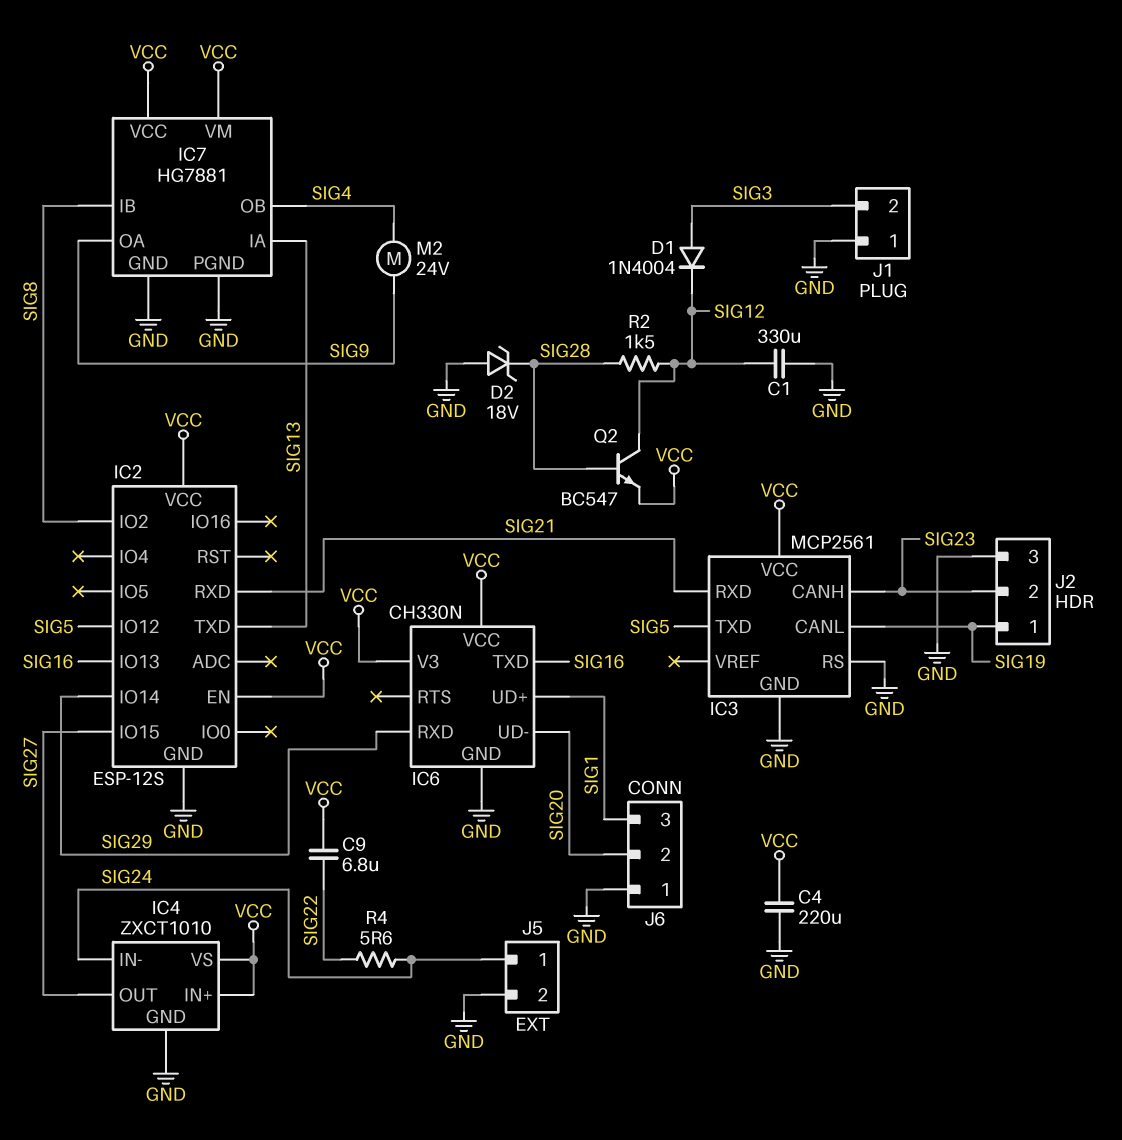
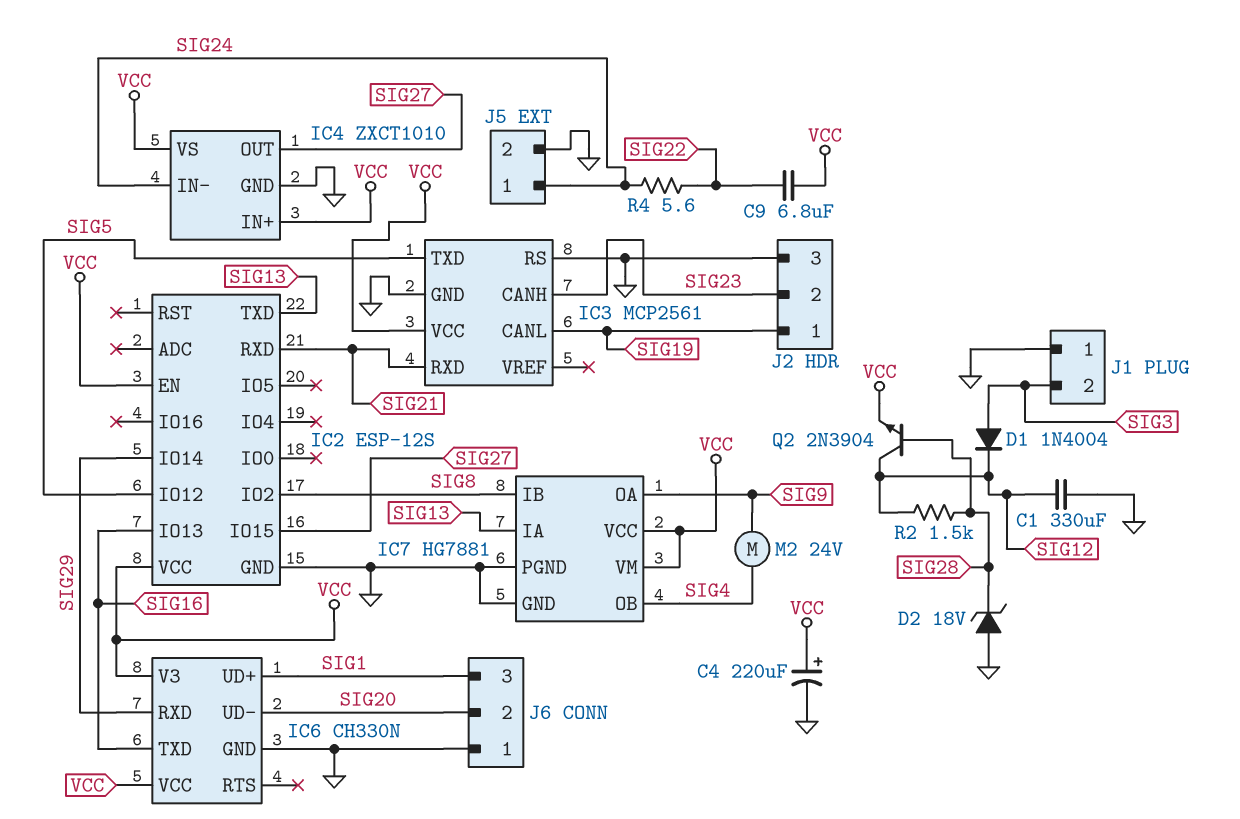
C4: 220uF (GND, VCC) -> 220uF (plus VCC, minus GND)
Q2: NPN BC547 (B SIG28, C SIG12, E VCC) -> NPN 2N3904 (B SIG28, C SIG12, E VCC)

